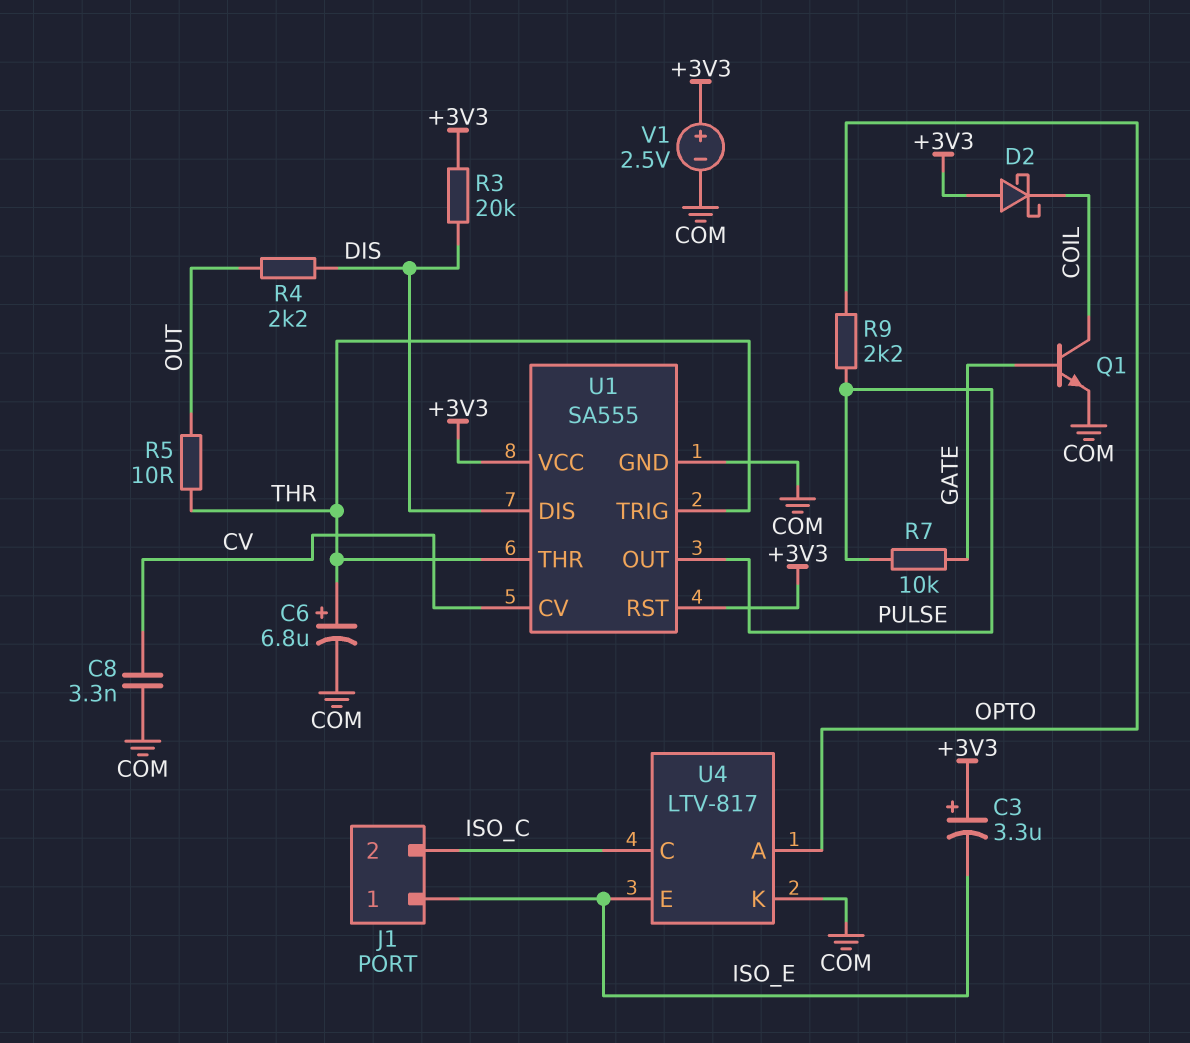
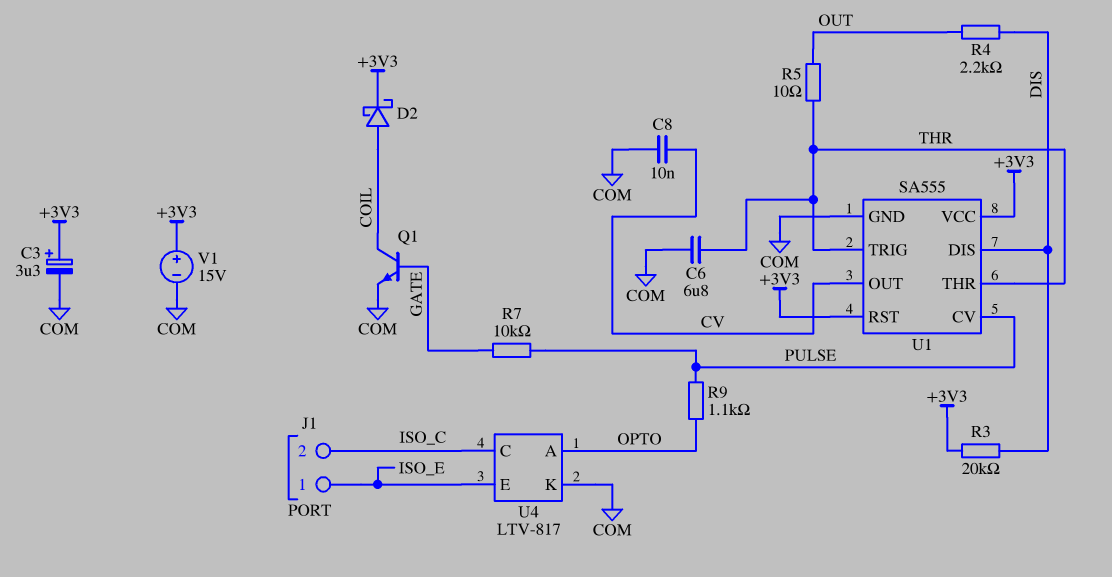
C3: 3.3uF (plus +3V3, minus ISO_E) -> 3.3uF (plus +3V3, minus COM)
C6: 6.8uF (plus THR, minus COM) -> 6.8uF (COM, THR)
C8: 3.3nF (COM, CV) -> 10nF (COM, CV)
D2: schottky (A +3V3, K COIL) -> schottky (A COIL, K +3V3)
R9: 2.2k (OPTO, PULSE) -> 1.1k (OPTO, PULSE)
U1 pin CV: CV -> PULSE
U1 pin OUT: PULSE -> CV
V1: 2.5V (plus +3V3, minus COM) -> 15V (plus +3V3, minus COM)

